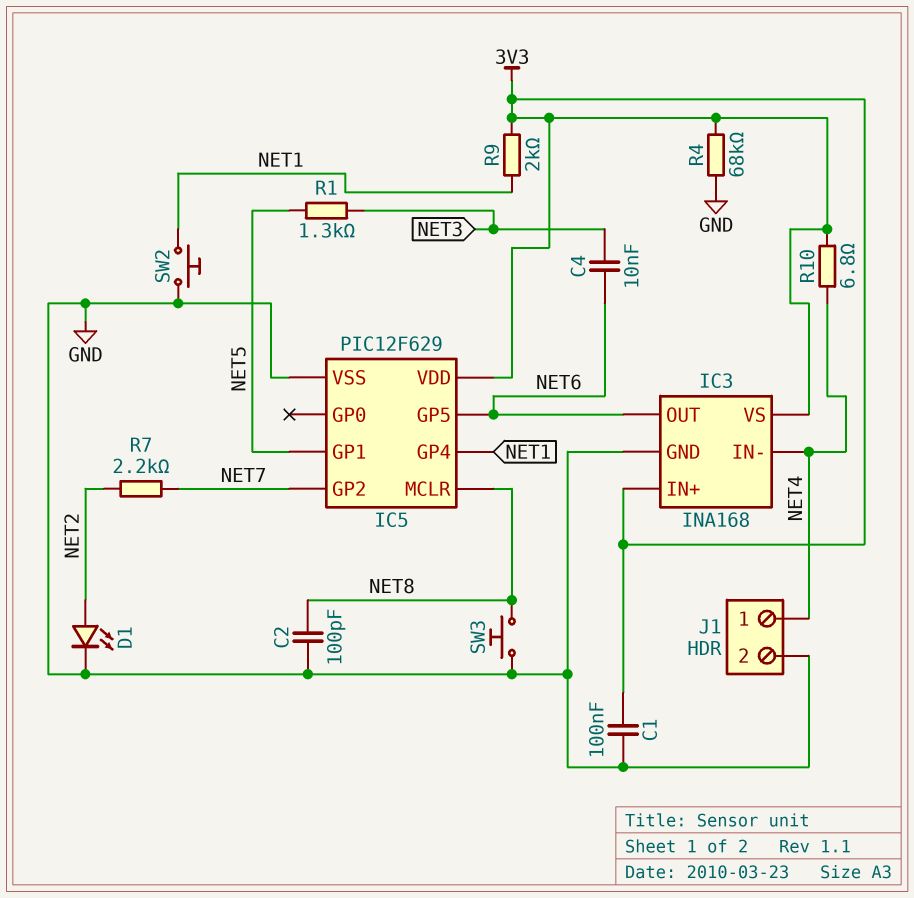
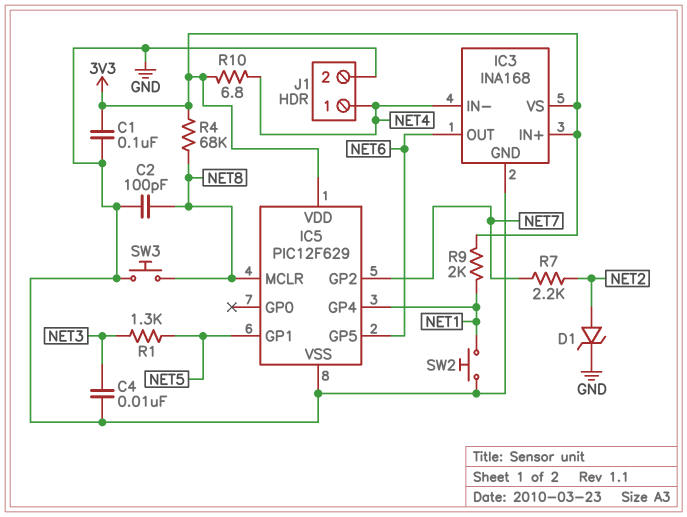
C4: 10nF (NET3, NET6) -> 10nF (GND, NET3)
D1: LED (A NET2, K GND) -> zener (A NET2, K GND)
R4: 68k (3V3, GND) -> 68k (3V3, NET8)

